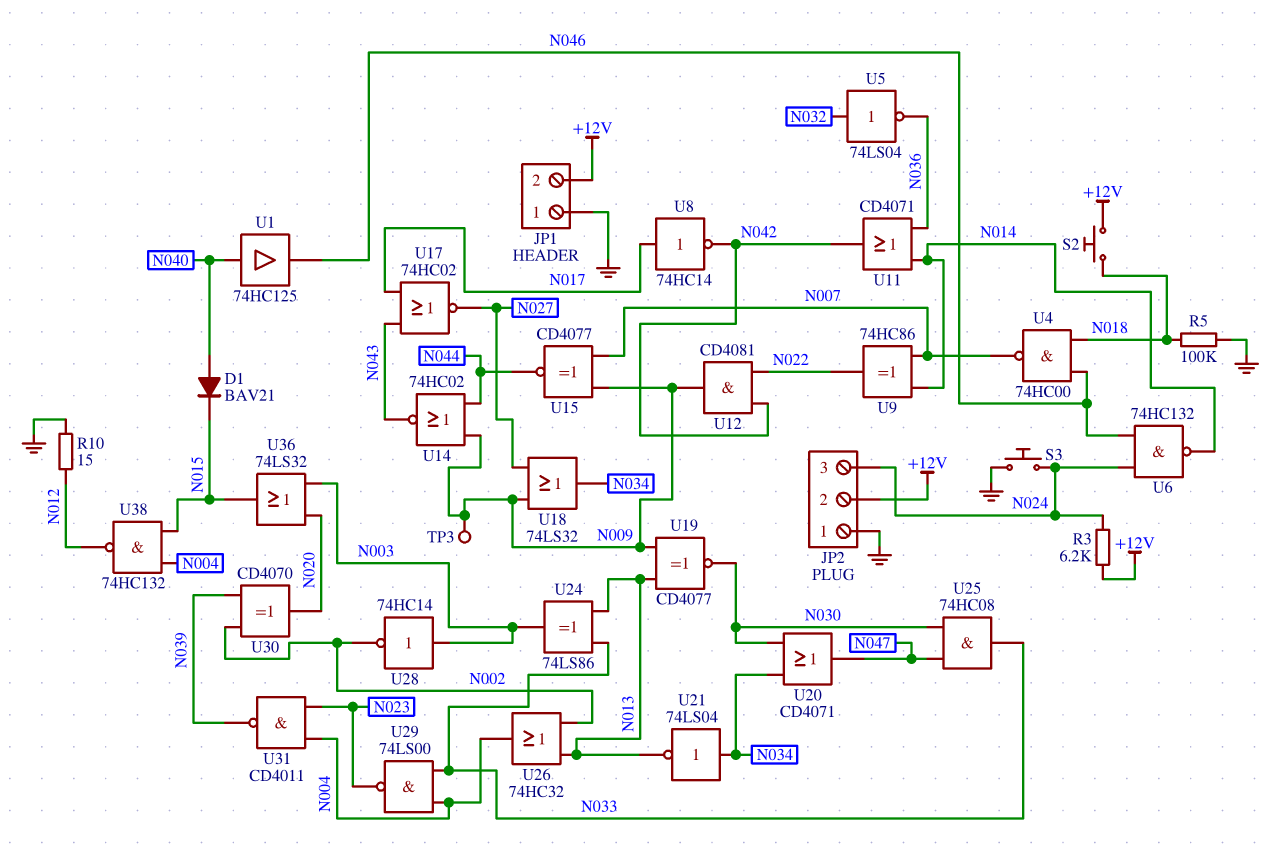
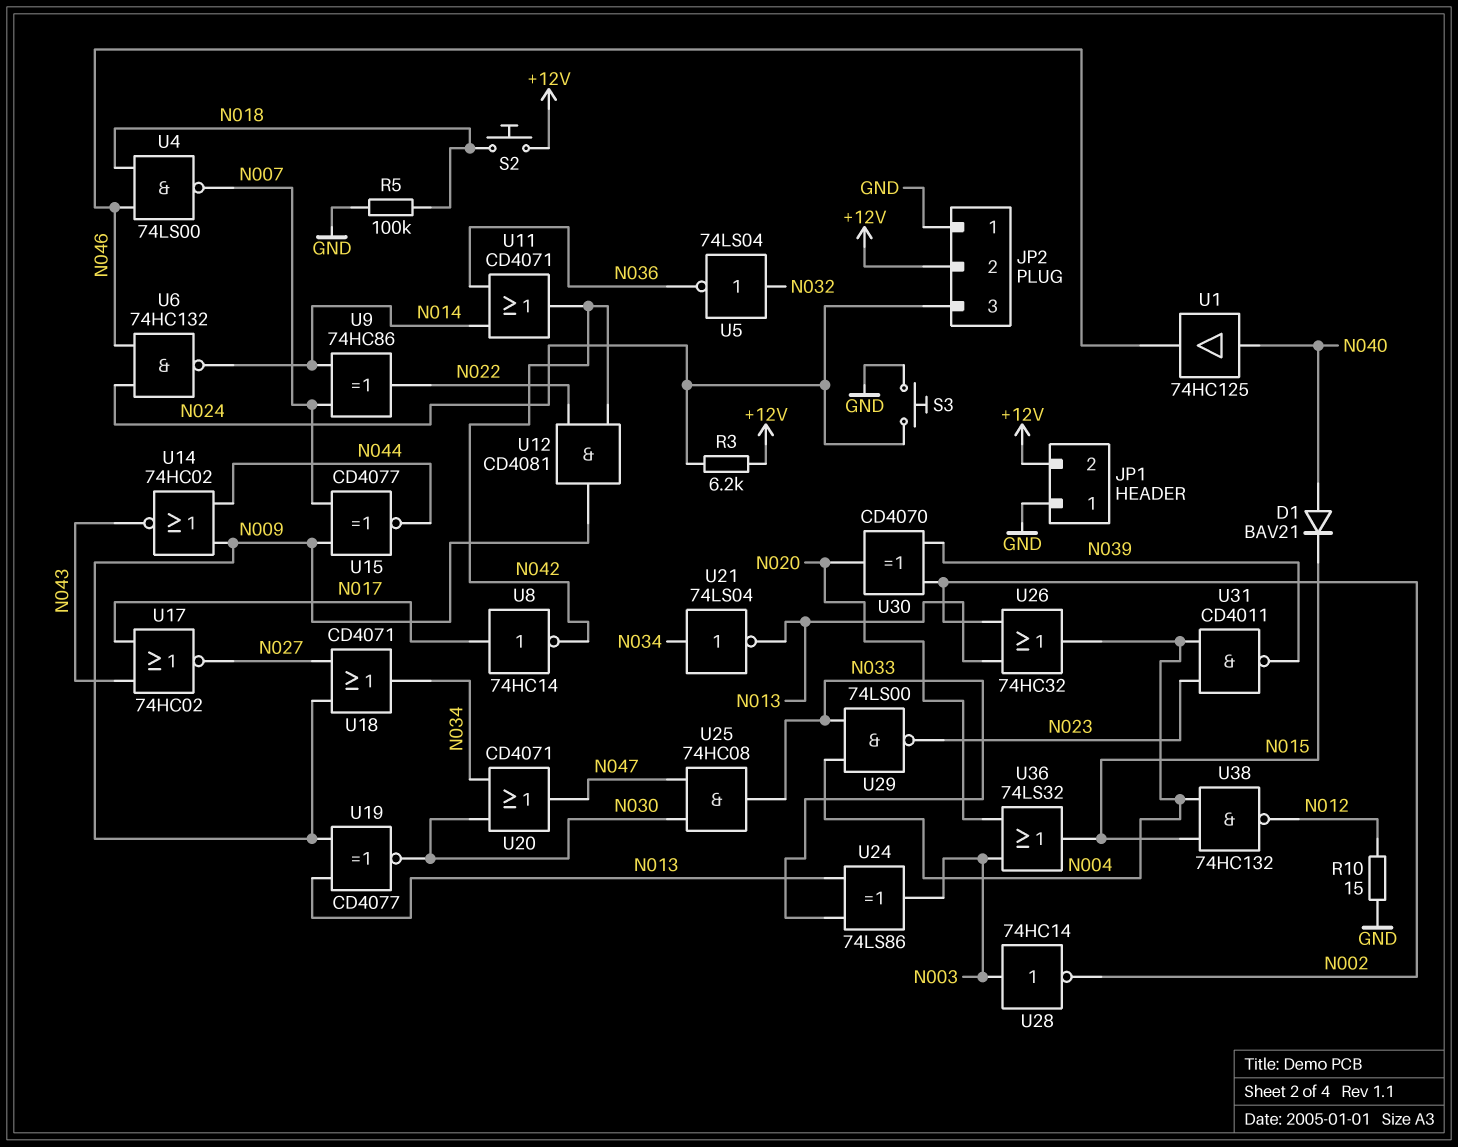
TP3: test point (N009) -> none
U4: NAND 74HC00 (in N018, in N046, out N007) -> NAND 74LS00 (in N018, in N046, out N007)
U18: OR 74LS32 (in N009, in N027, out N034) -> OR CD4071 (in N009, in N027, out N034)

